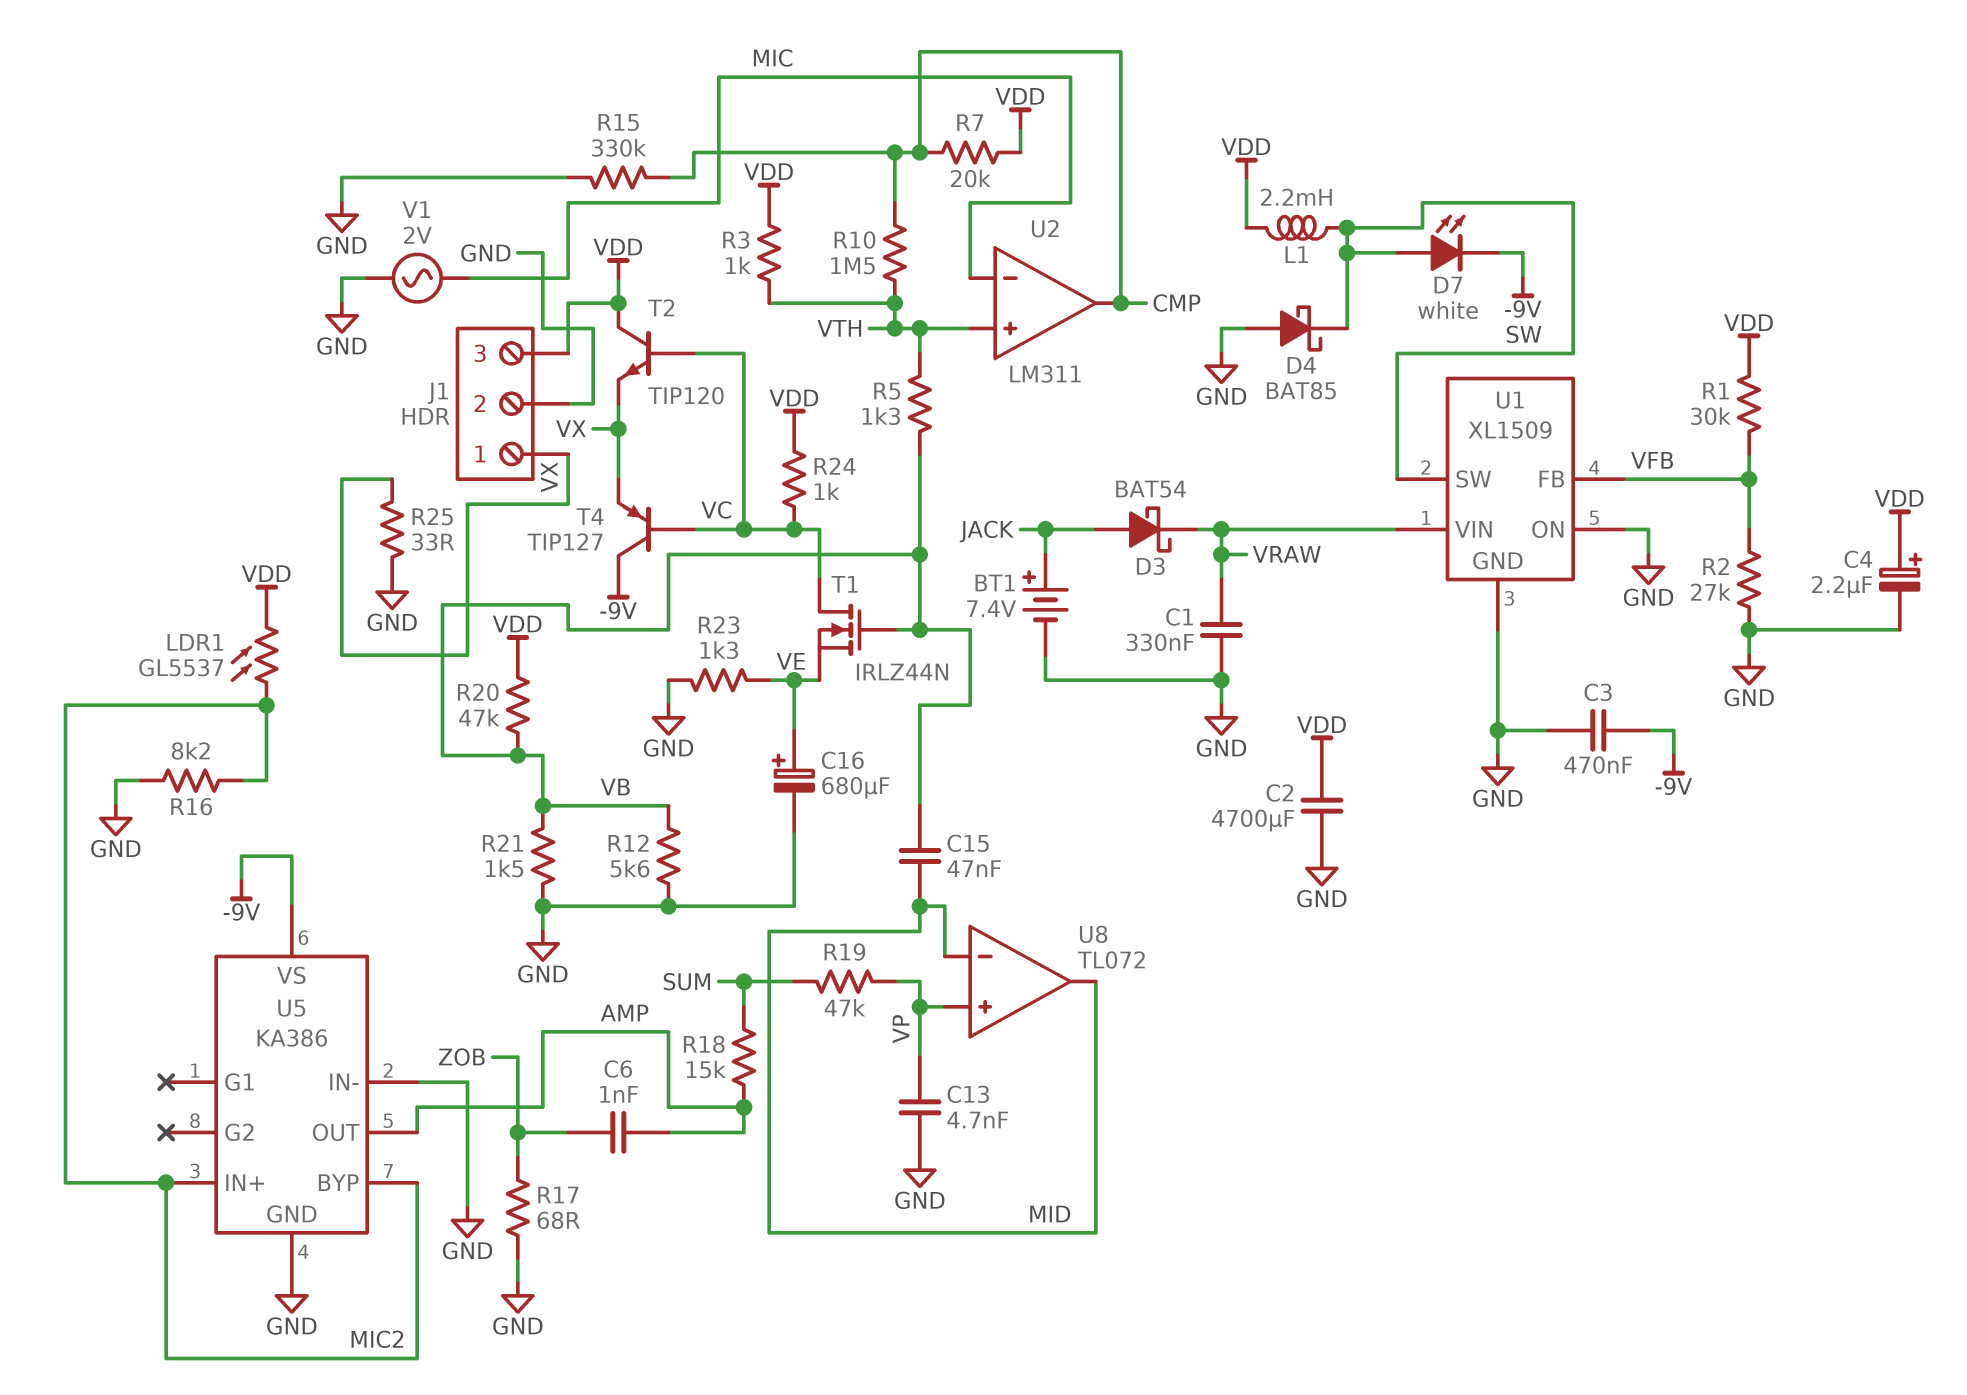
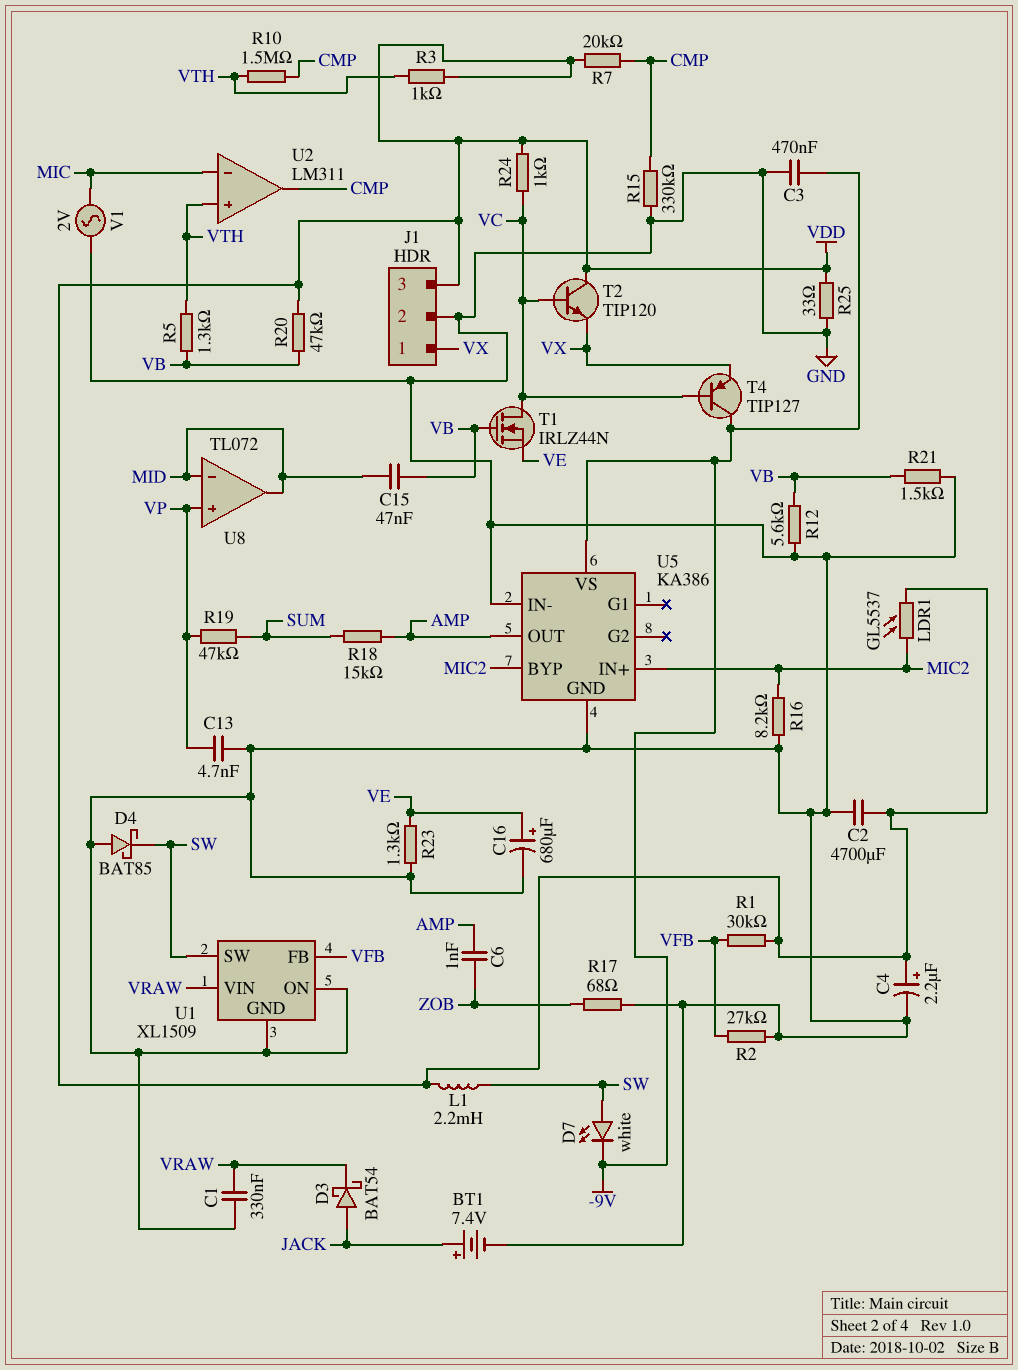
R25: 33 (GND, VX) -> 33 (GND, VDD)

